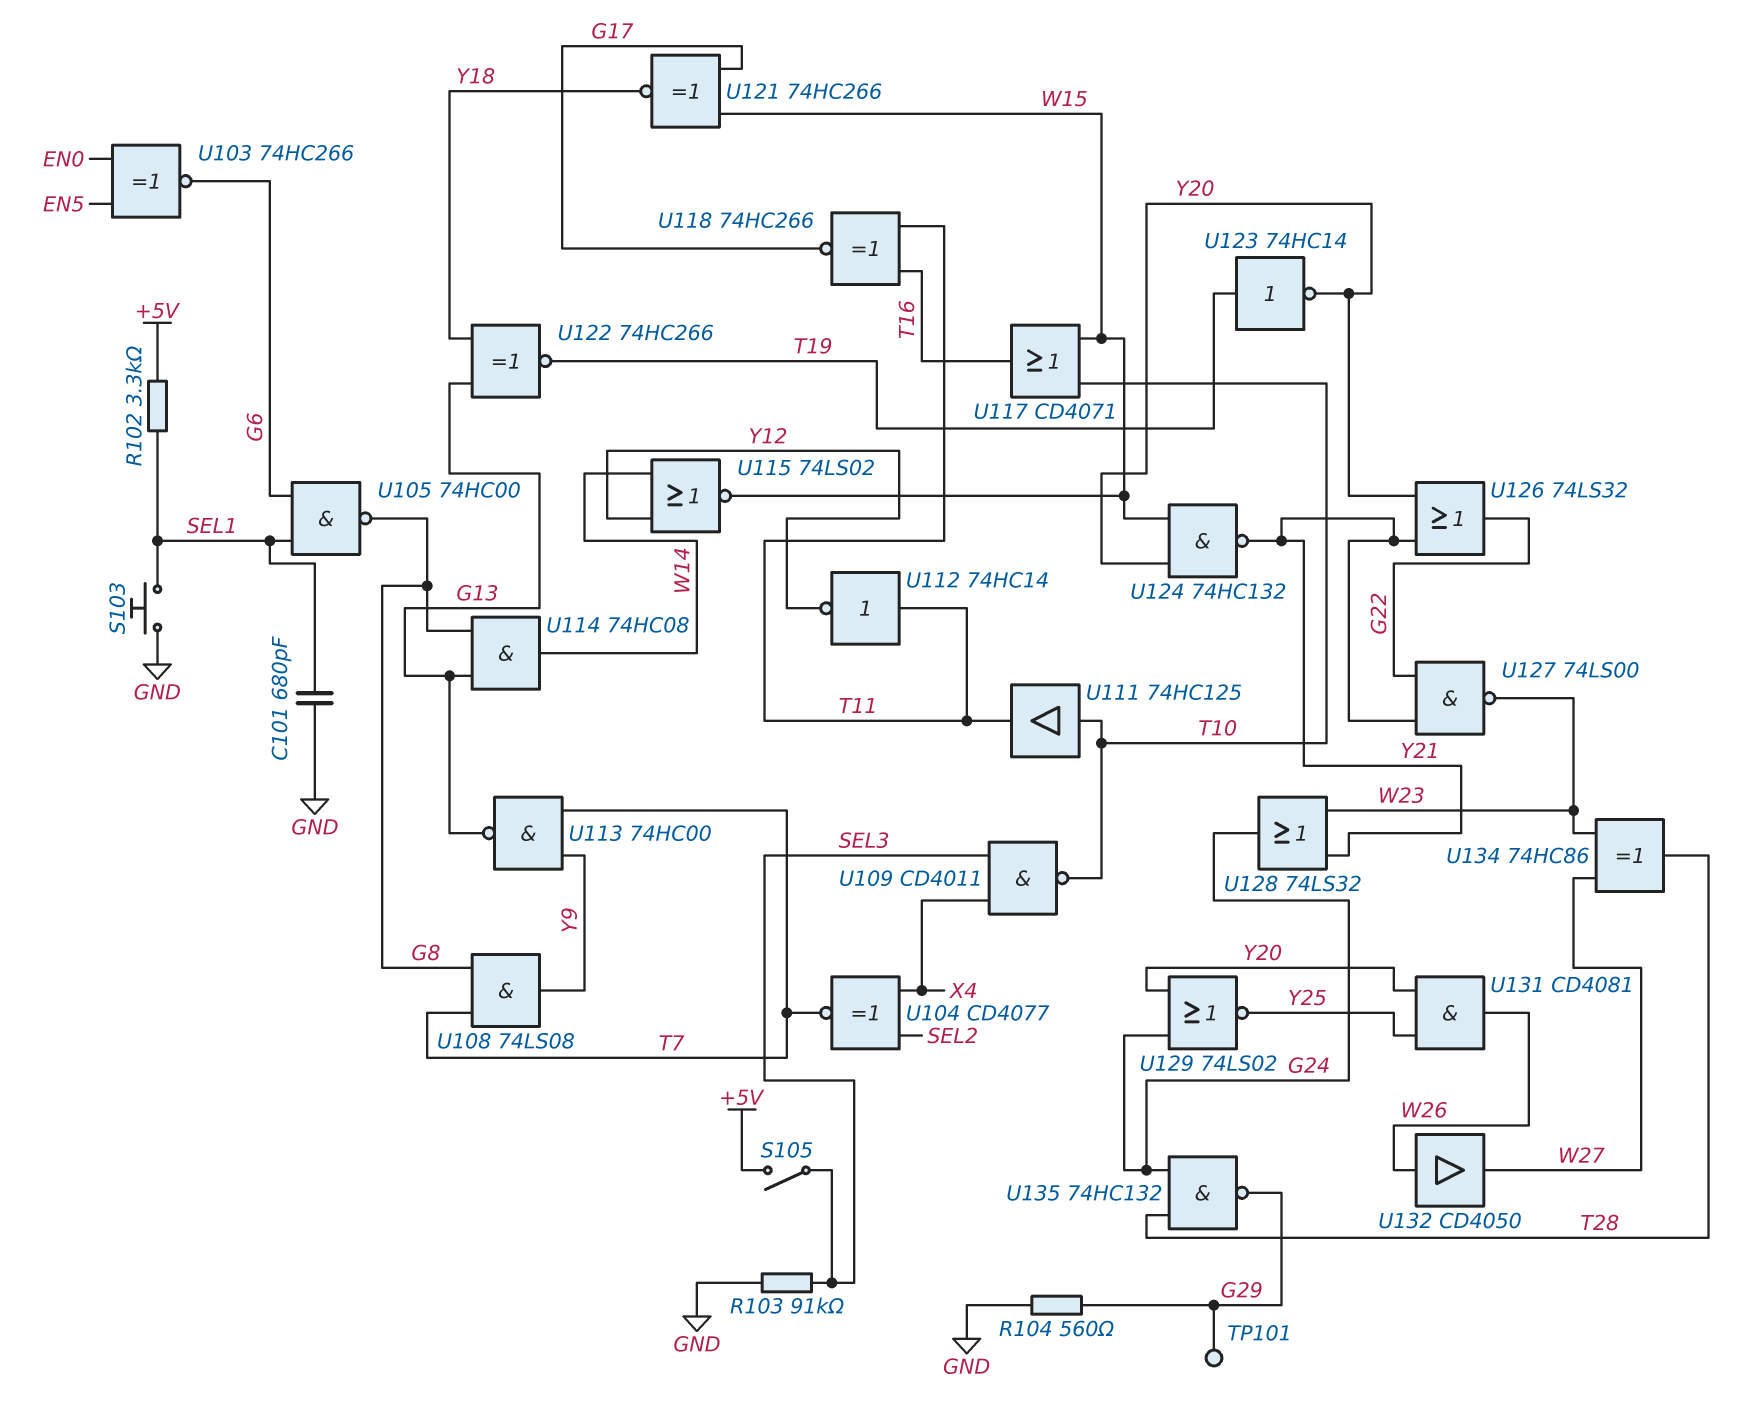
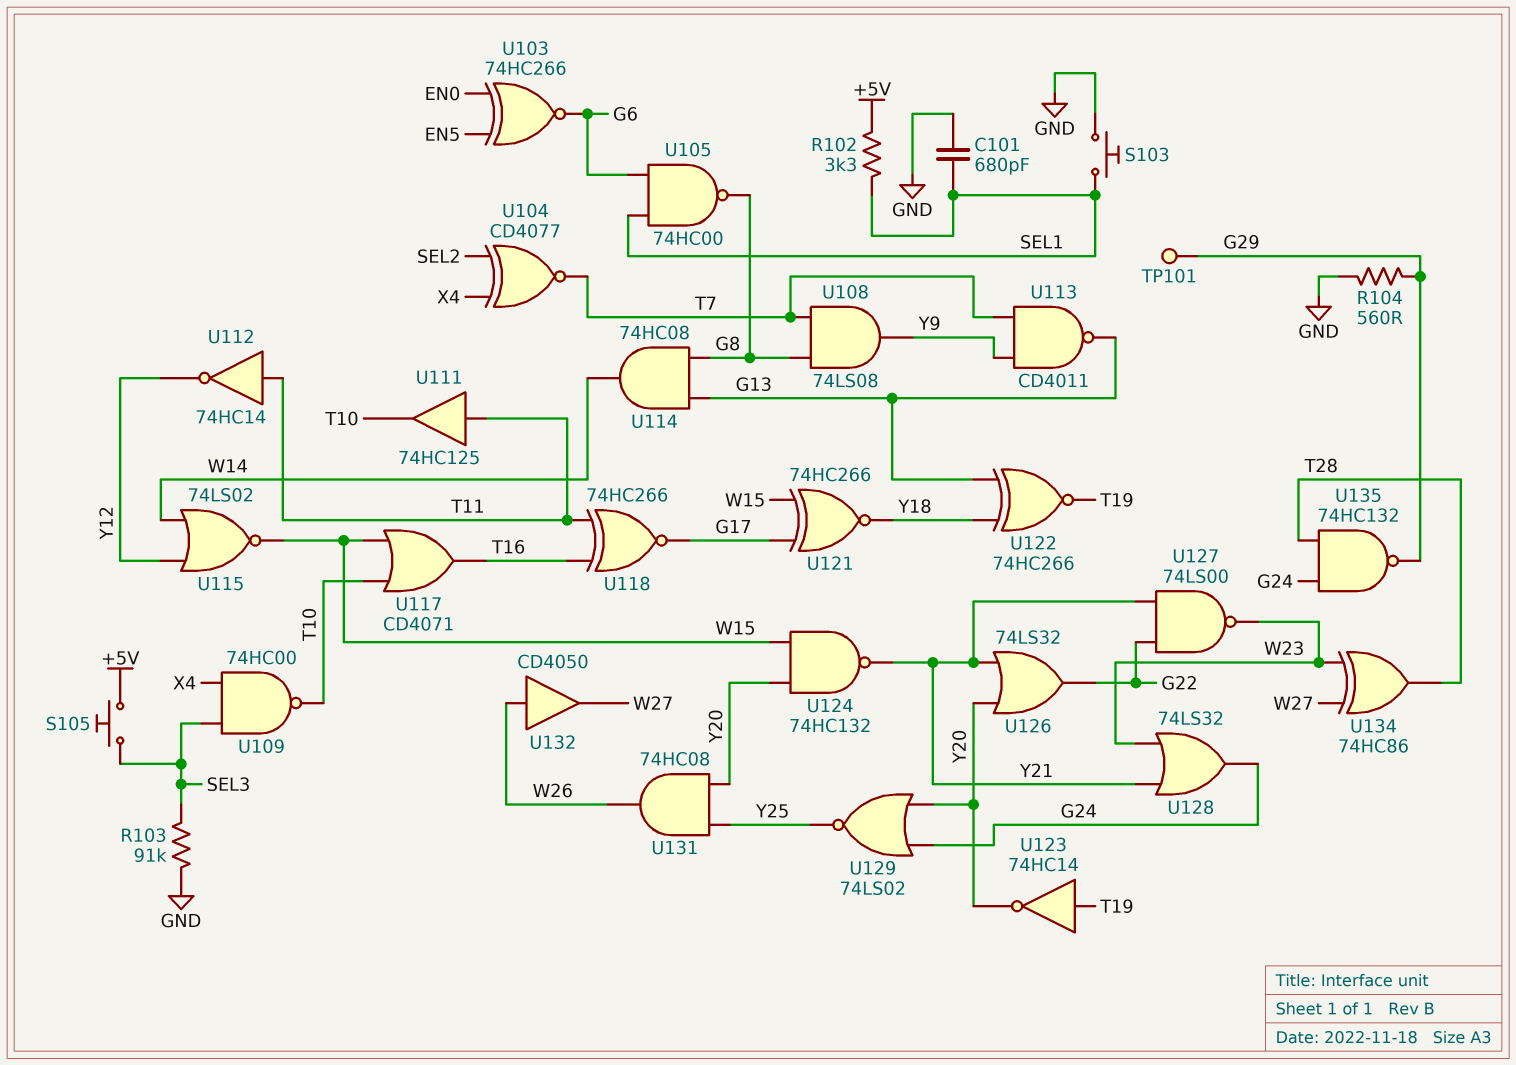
S105: switch (+5V, SEL3) -> button (+5V, SEL3)
U109: NAND CD4011 (in SEL3, in X4, out T10) -> NAND 74HC00 (in SEL3, in X4, out T10)
U111: buffer 74HC125 (in T10, out T11) -> buffer 74HC125 (in T11, out T10)
U113: NAND 74HC00 (in T7, in Y9, out G13) -> NAND CD4011 (in T7, in Y9, out G13)
U131: AND CD4081 (in Y20, in Y25, out W26) -> AND 74HC08 (in Y20, in Y25, out W26)

